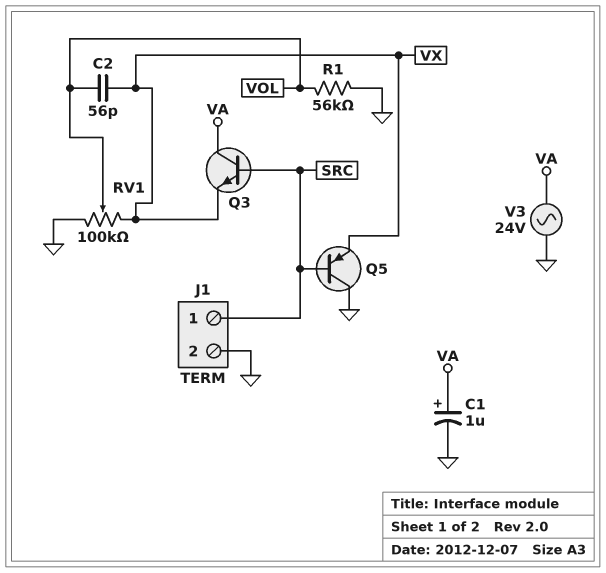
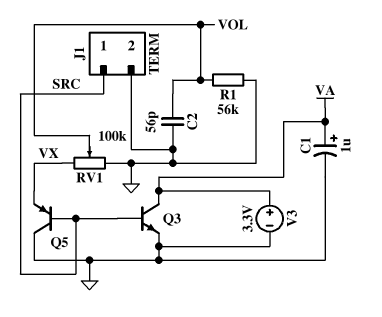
C2: 56pF (VOL, VX) -> 56pF (GND, VOL)
Q3: NPN (B SRC, C VA, E VX) -> NPN (B SRC, C VA, E GND)
V3: AC 24V (GND, VA) -> 3.3V (plus VA, minus GND)

